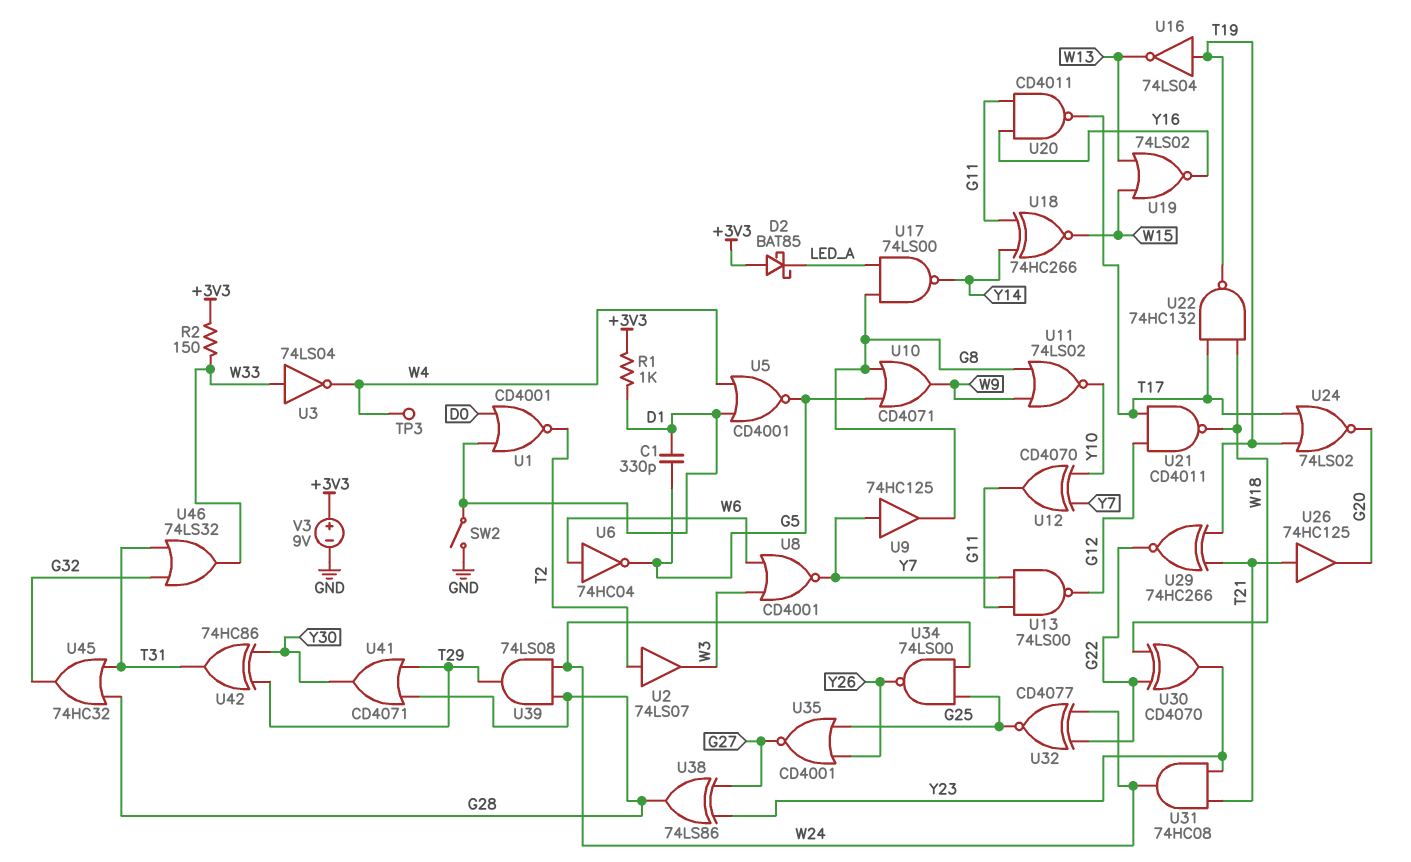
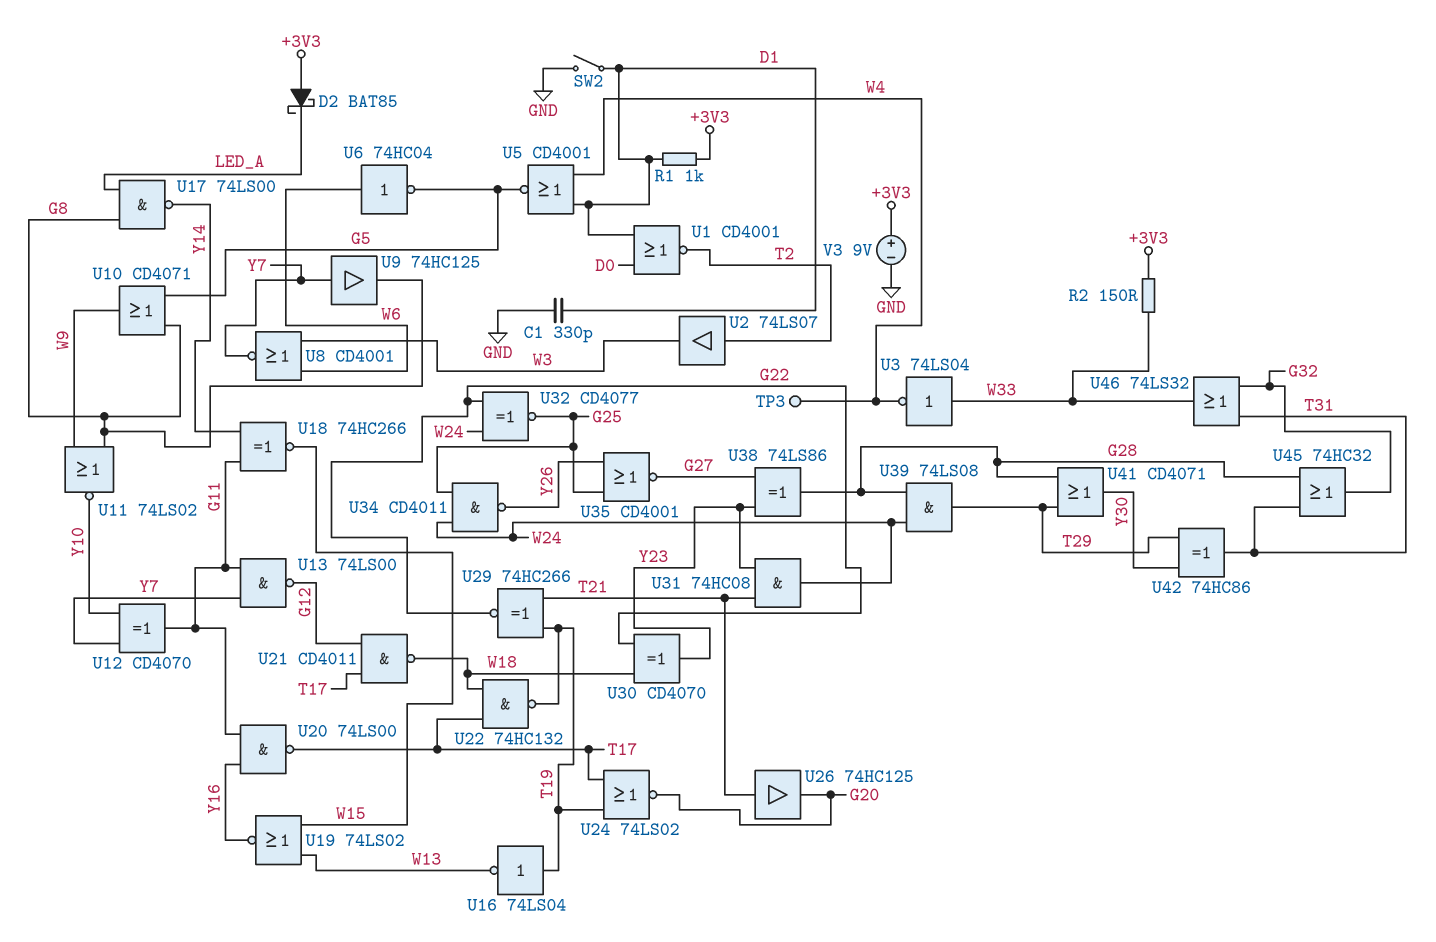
C1: 330pF (D1, G5) -> 330pF (D1, GND)
U20: NAND CD4011 (in G11, in Y16, out T17) -> NAND 74LS00 (in G11, in Y16, out T17)
U34: NAND 74LS00 (in G25, in W24, out Y26) -> NAND CD4011 (in G25, in W24, out Y26)

